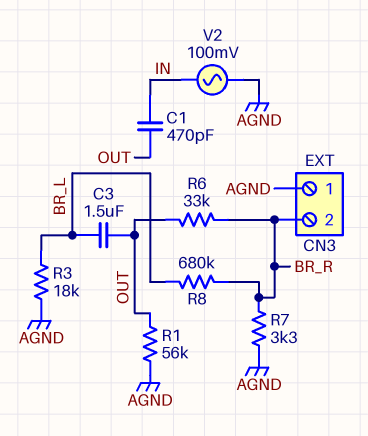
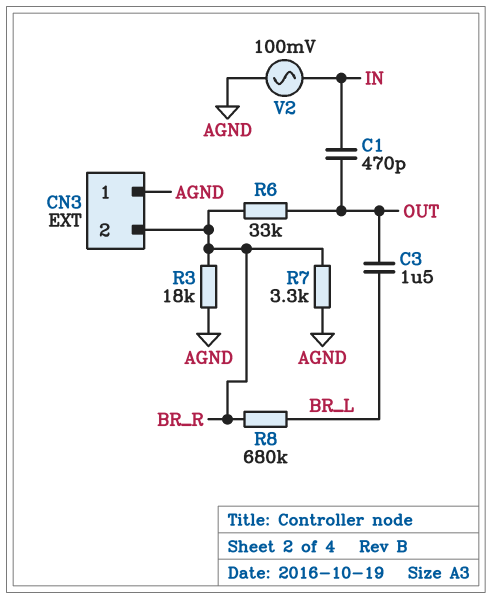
R1: 56k (AGND, OUT) -> none
R3: 18k (AGND, BR_L) -> 18k (AGND, BR_R)

